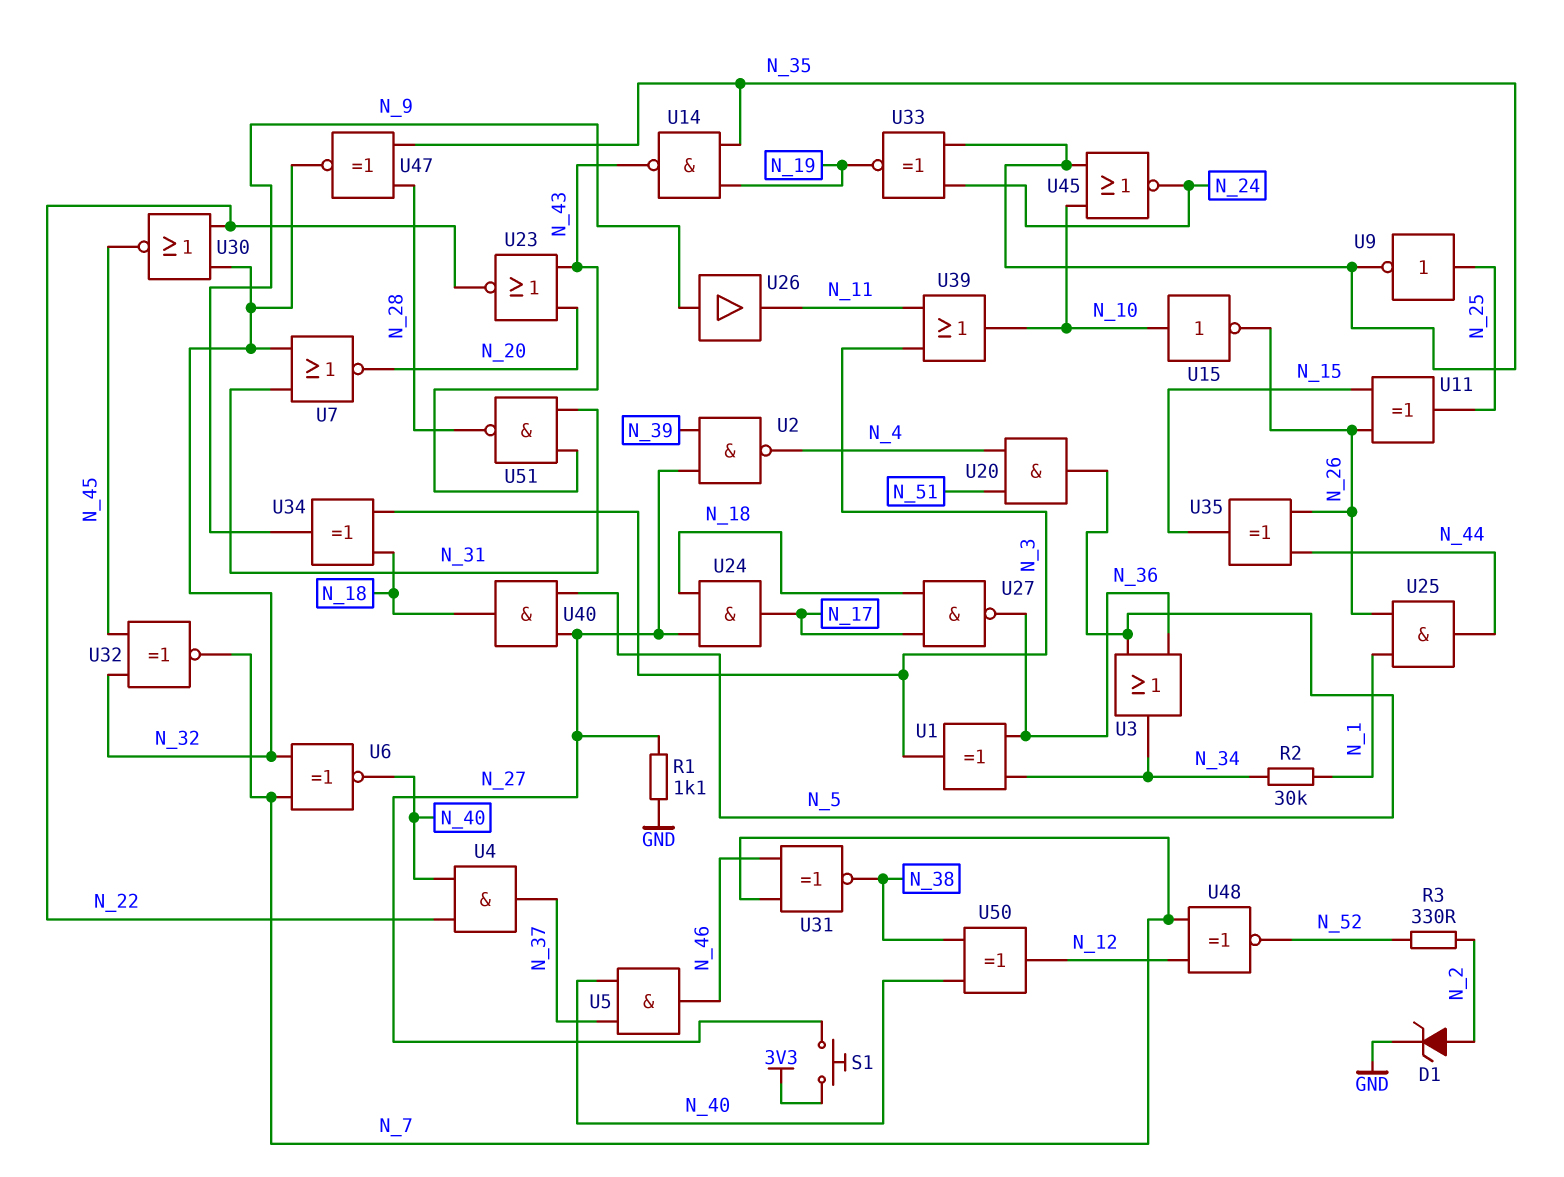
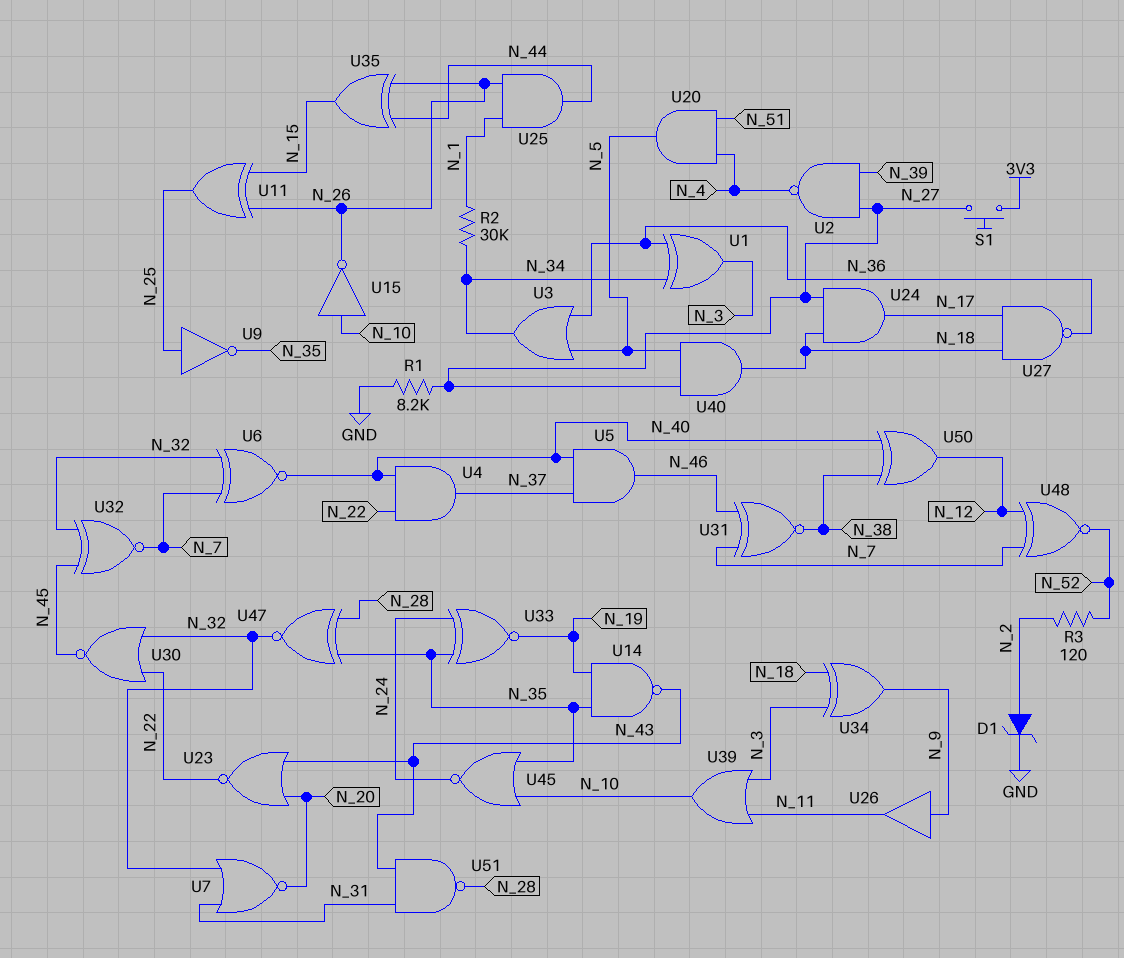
R1: 1.1k (GND, N_27) -> 8.2k (GND, N_27)
R3: 330 (N_2, N_52) -> 120 (N_2, N_52)

